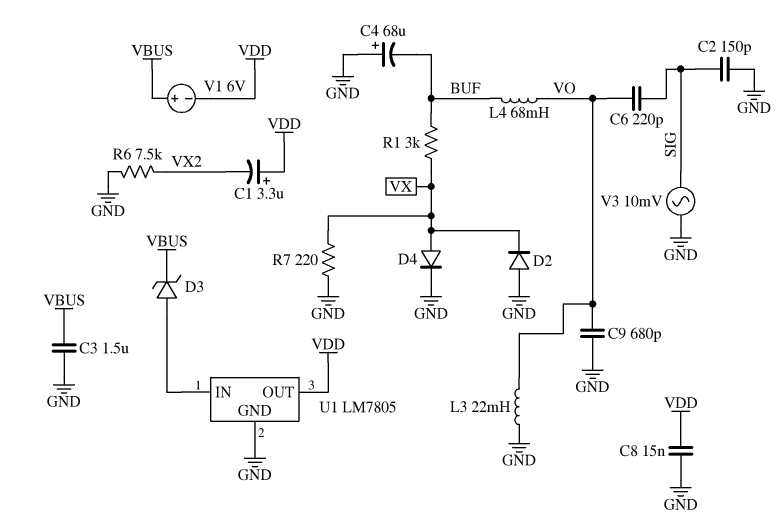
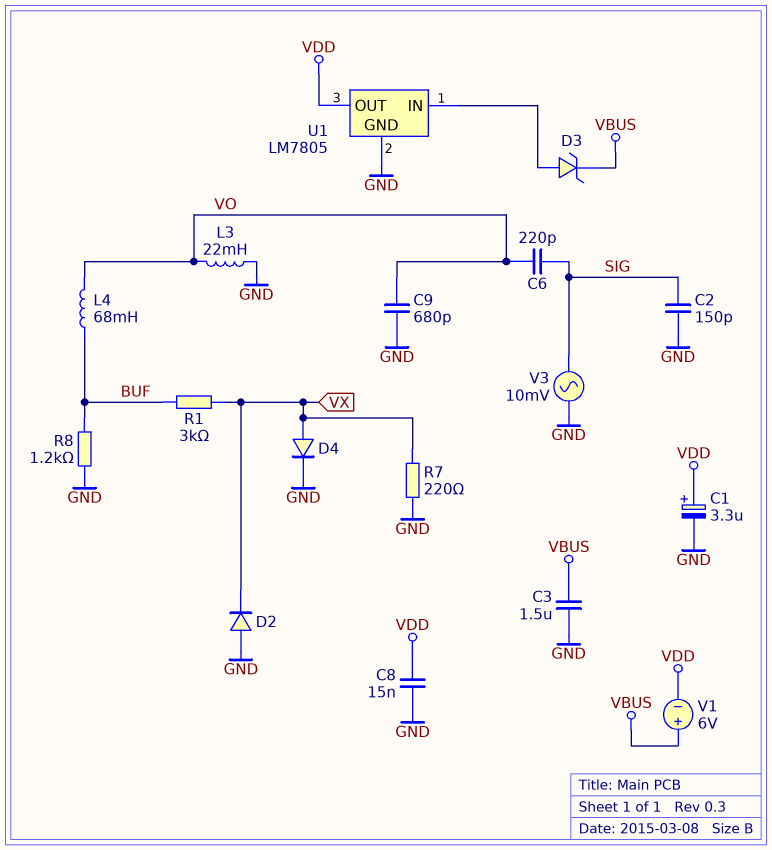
C1: 3.3uF (plus VDD, minus VX2) -> 3.3uF (plus VDD, minus GND)
C4: 68uF (plus GND, minus BUF) -> none
R6: 7.5k (GND, VX2) -> none
R8: none -> 1.2k (BUF, GND)

